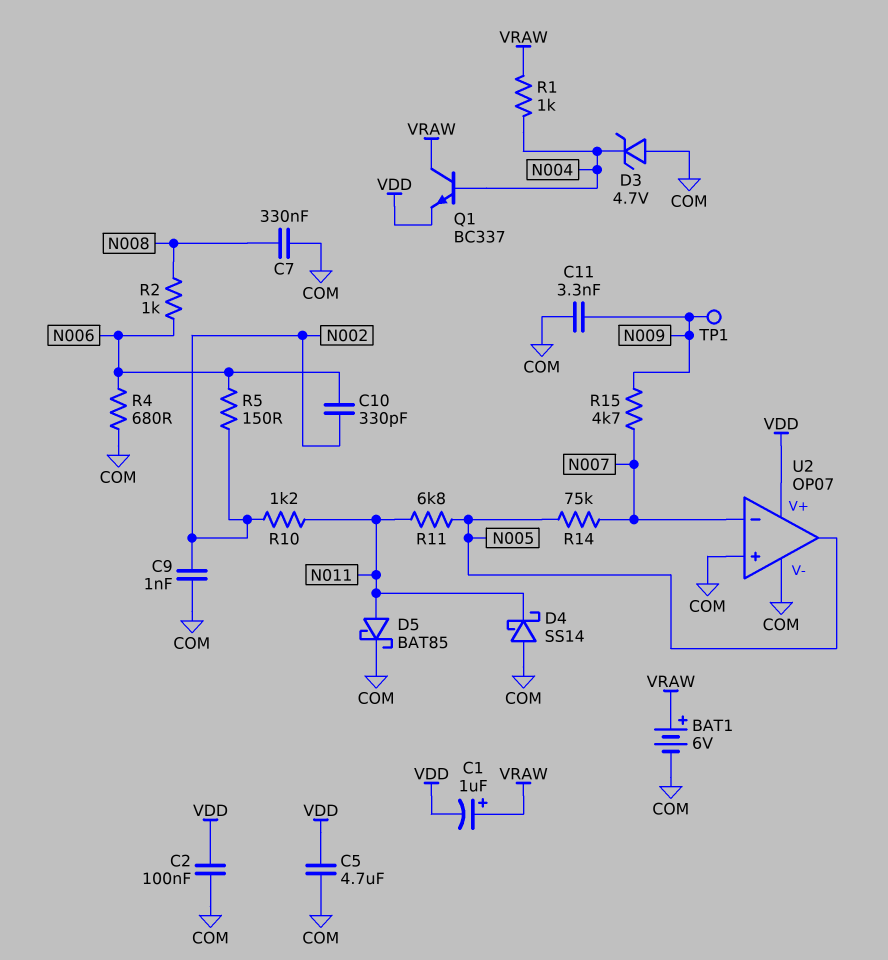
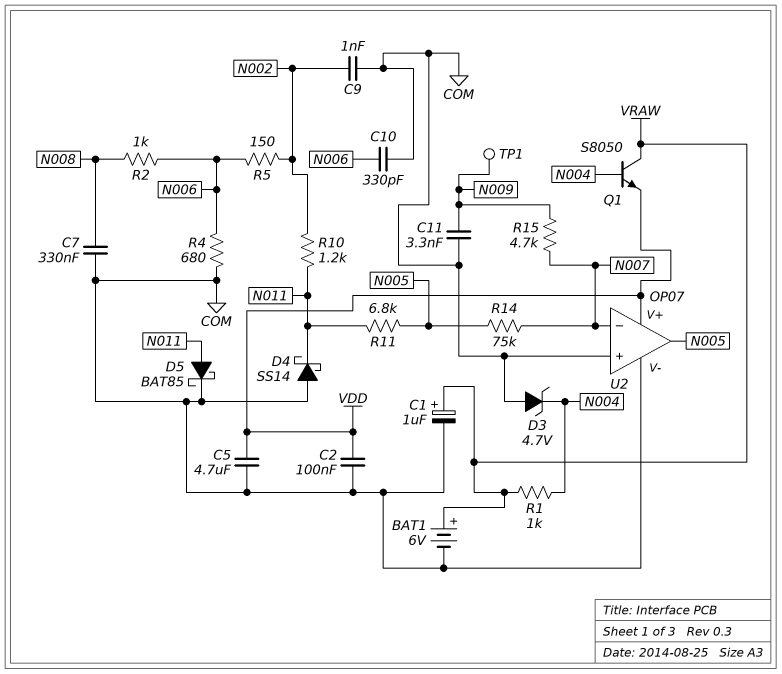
C1: 1uF (plus VRAW, minus VDD) -> 1uF (plus VRAW, minus COM)
C10: 330pF (N002, N006) -> 330pF (COM, N006)
Q1: NPN BC337 (B N004, C VRAW, E VDD) -> NPN S8050 (B N004, C VRAW, E VDD)

